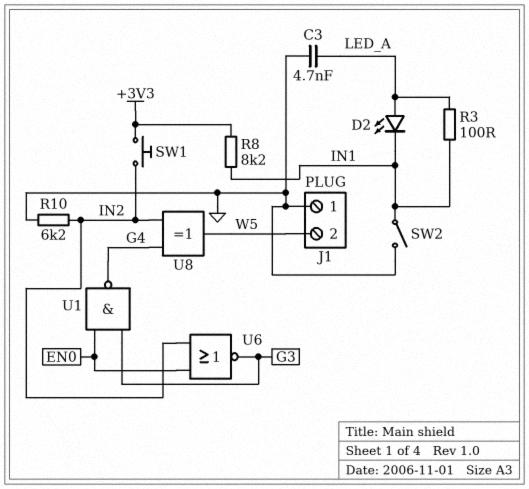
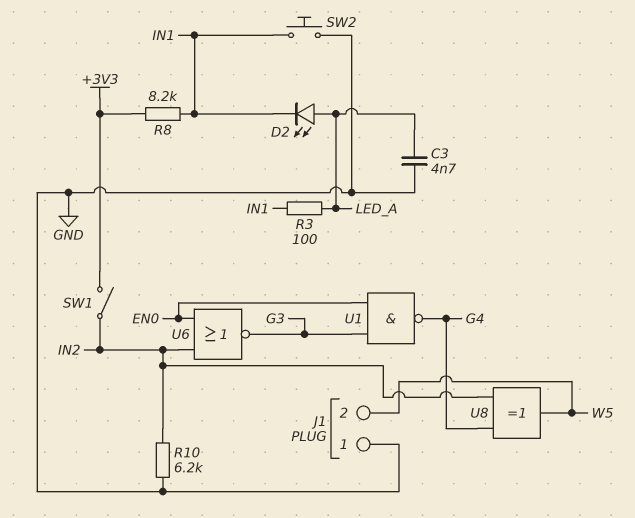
SW1: button (+3V3, IN2) -> switch (+3V3, IN2)
SW2: switch (GND, IN1) -> button (GND, IN1)

